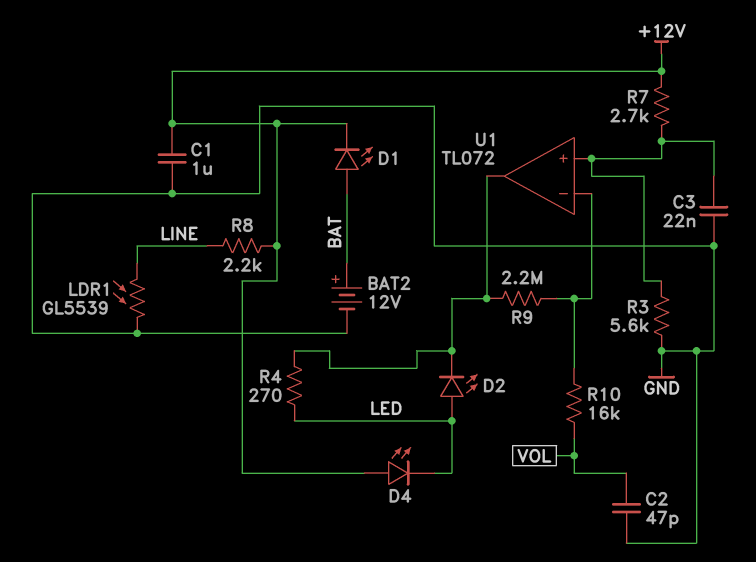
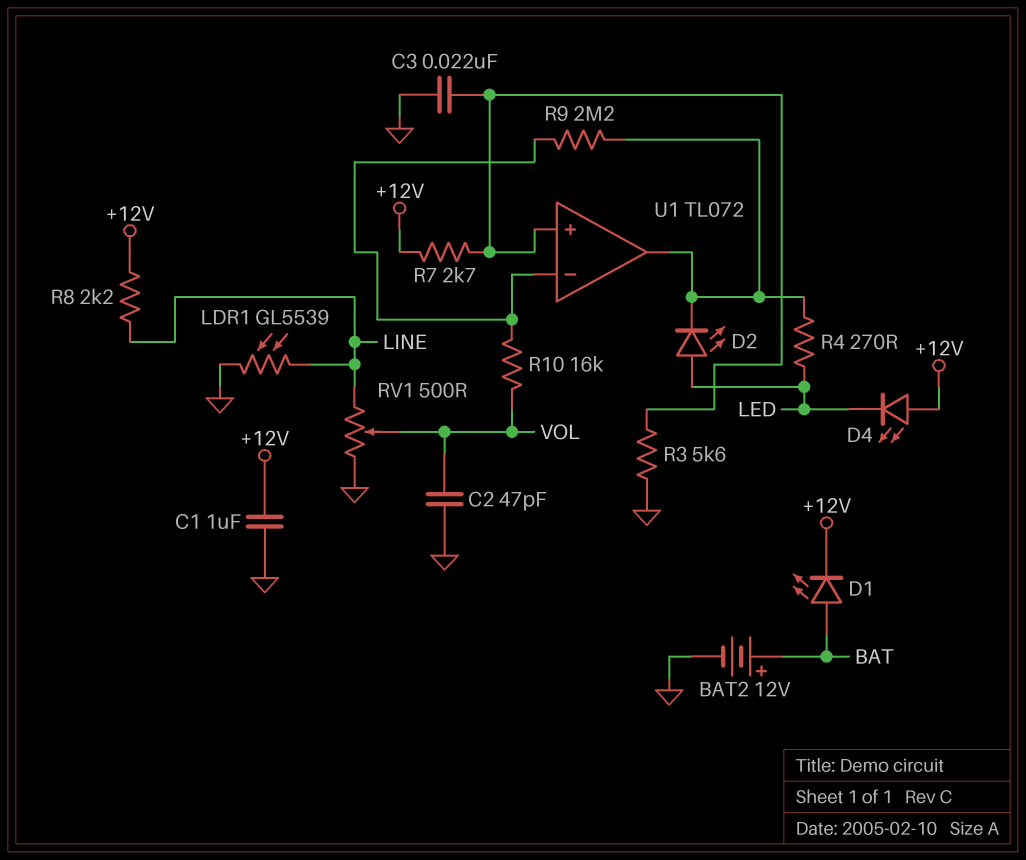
RV1: none -> 500 (GND, LINE, wiper VOL)

